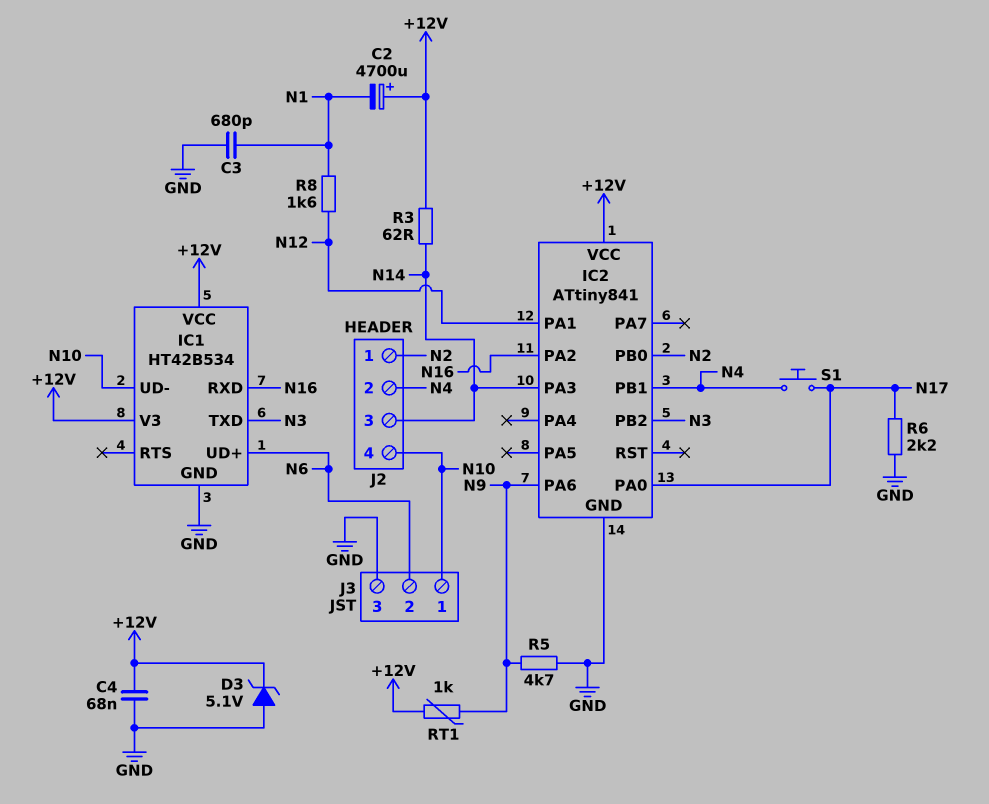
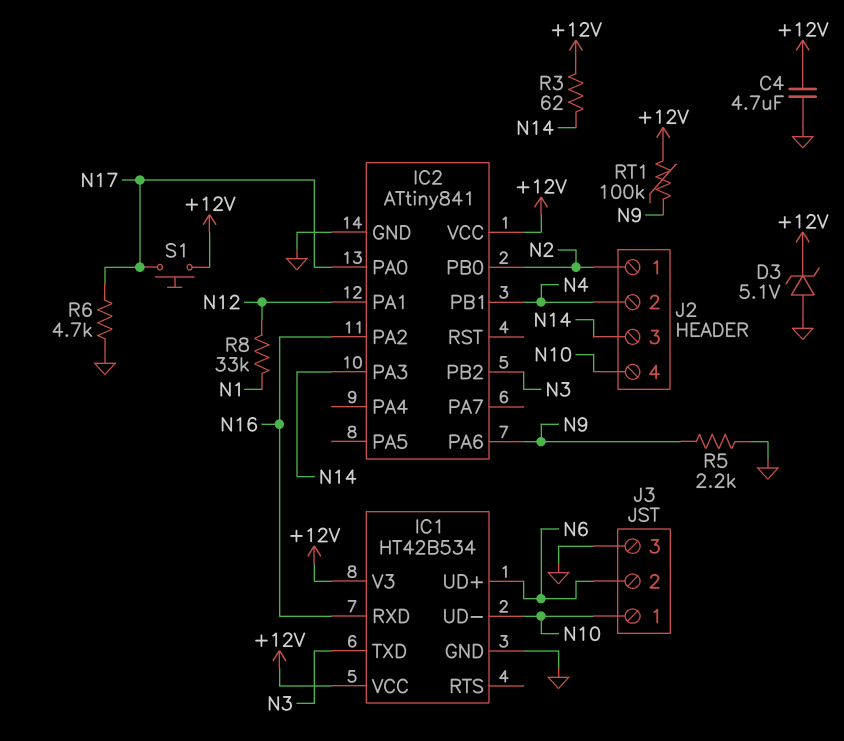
C2: 4700uF (plus +12V, minus N1) -> none
C3: 680pF (GND, N1) -> none
C4: 68nF (+12V, GND) -> 4.7uF (+12V, GND)
R5: 4.7k (GND, N9) -> 2.2k (GND, N9)
R6: 2.2k (GND, N17) -> 4.7k (GND, N17)
R8: 1.6k (N1, N12) -> 33k (N1, N12)
RT1: 1k (+12V, N9) -> 100k (+12V, N9)
S1: button (N4, N17) -> button (+12V, N17)

